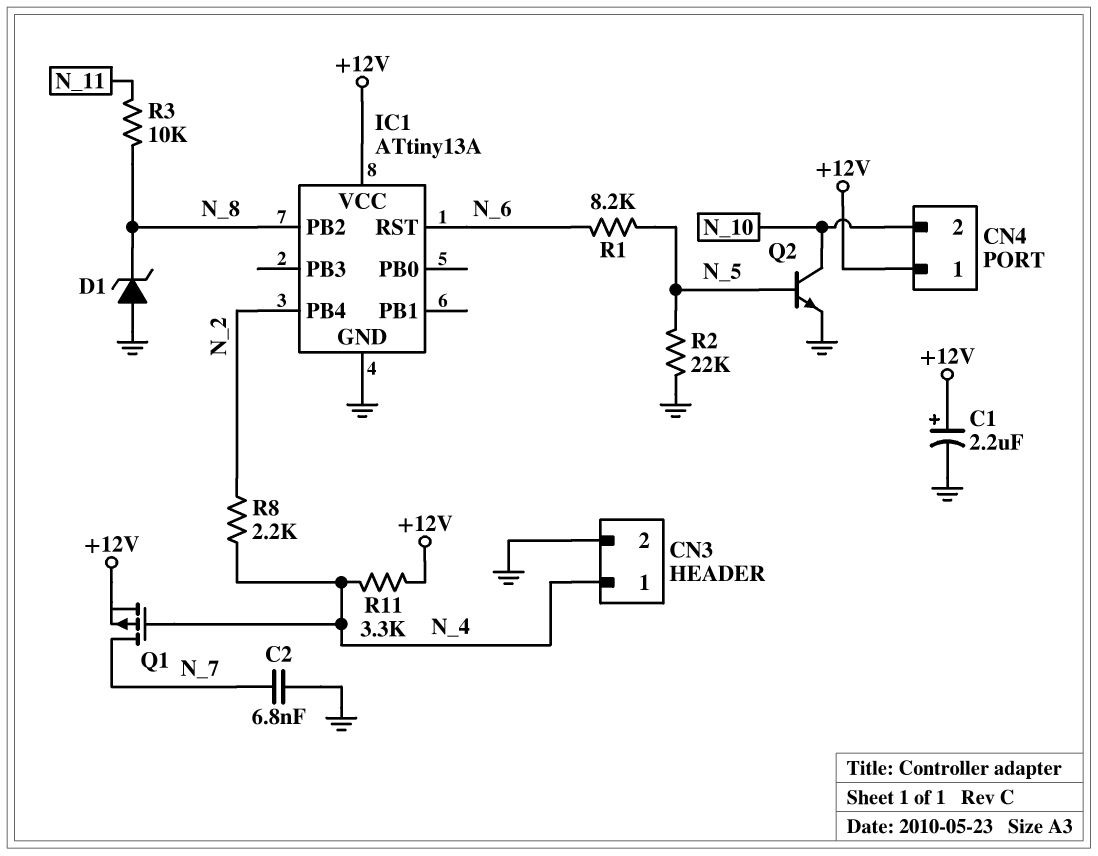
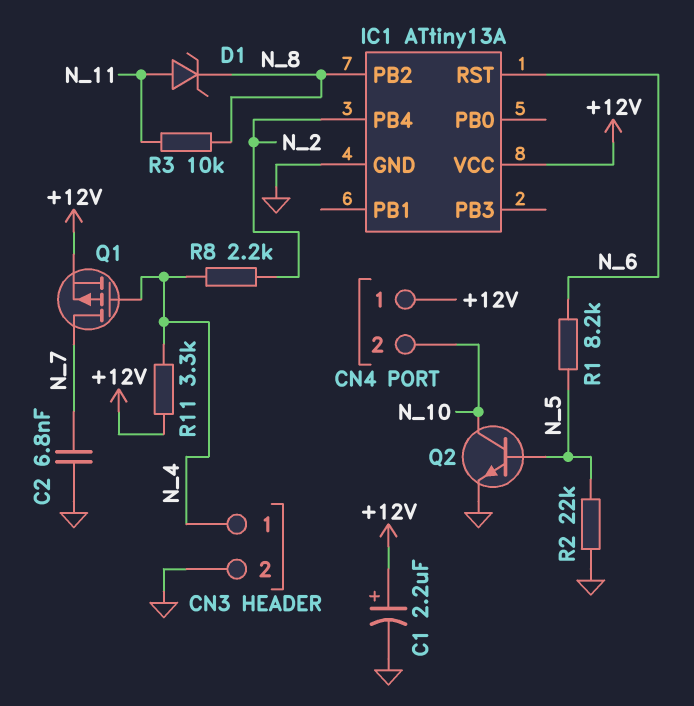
D1: zener (A GND, K N_8) -> zener (A N_11, K N_8)

